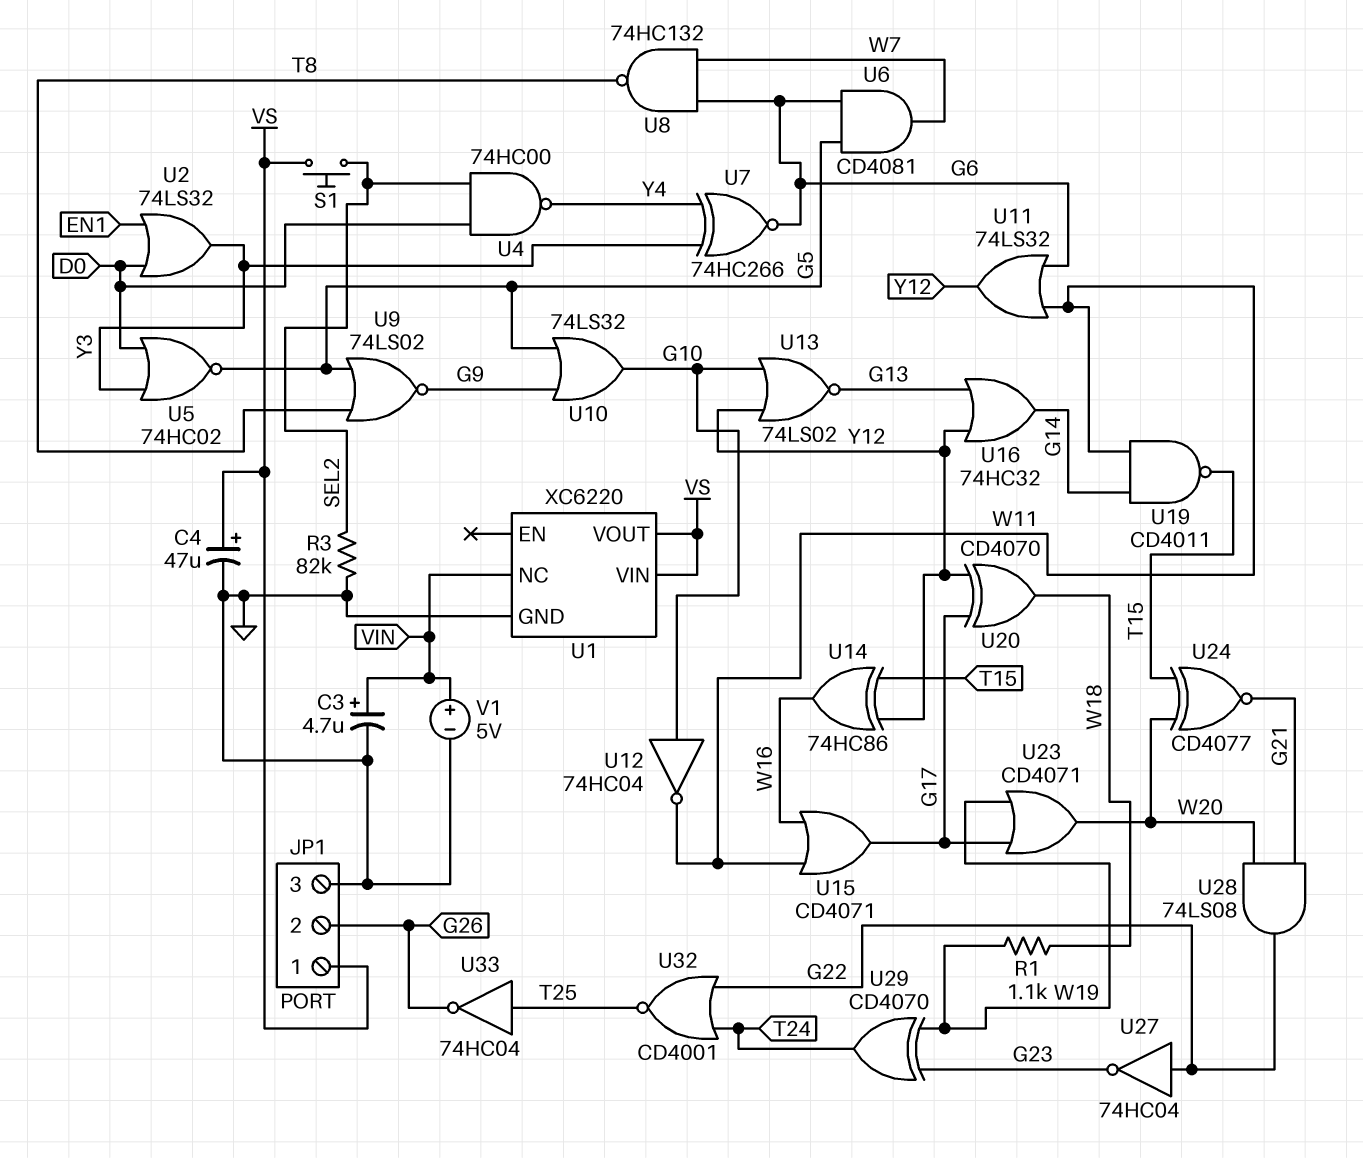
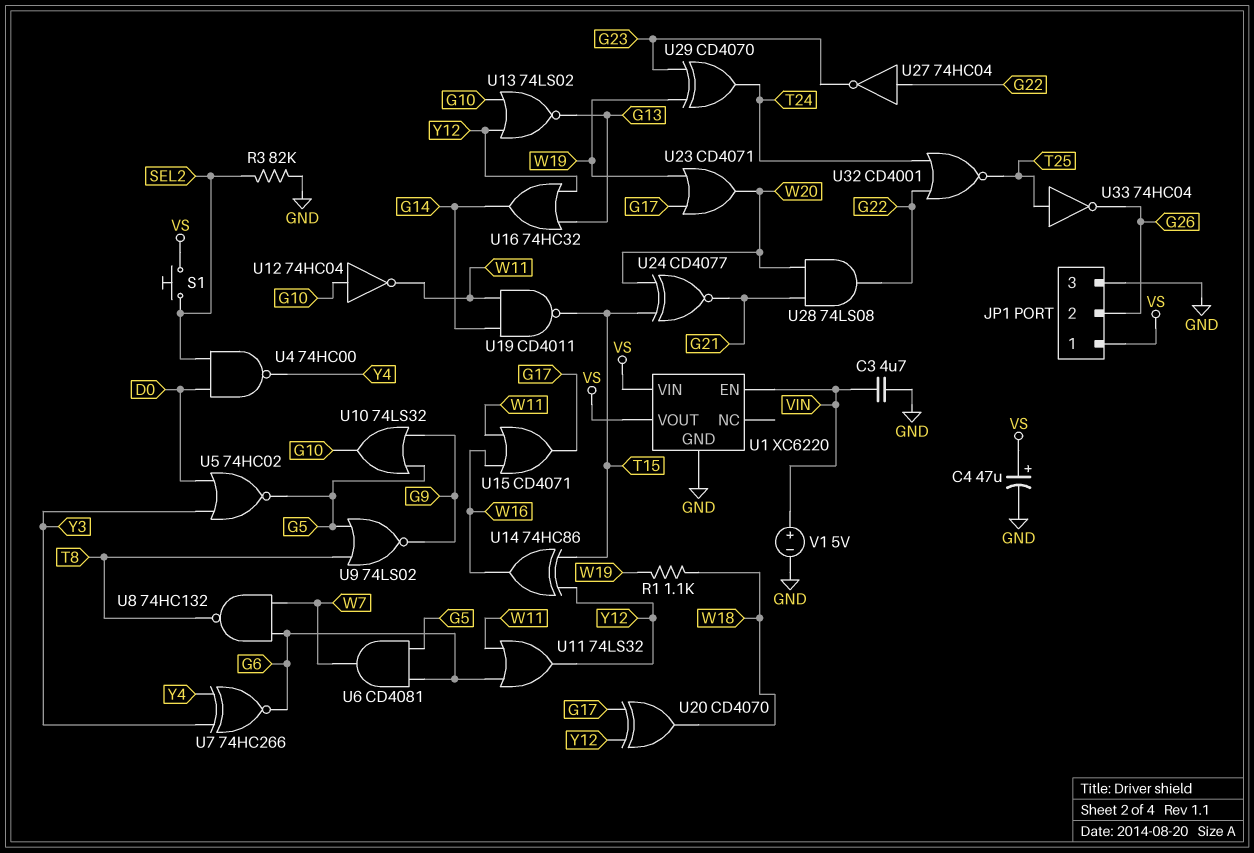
C3: 4.7uF (plus VIN, minus GND) -> 4.7uF (GND, VIN)
U1 pin EN: none -> VIN
U1 pin NC: VIN -> none
U2: OR 74LS32 (in D0, in EN1, out Y3) -> none

